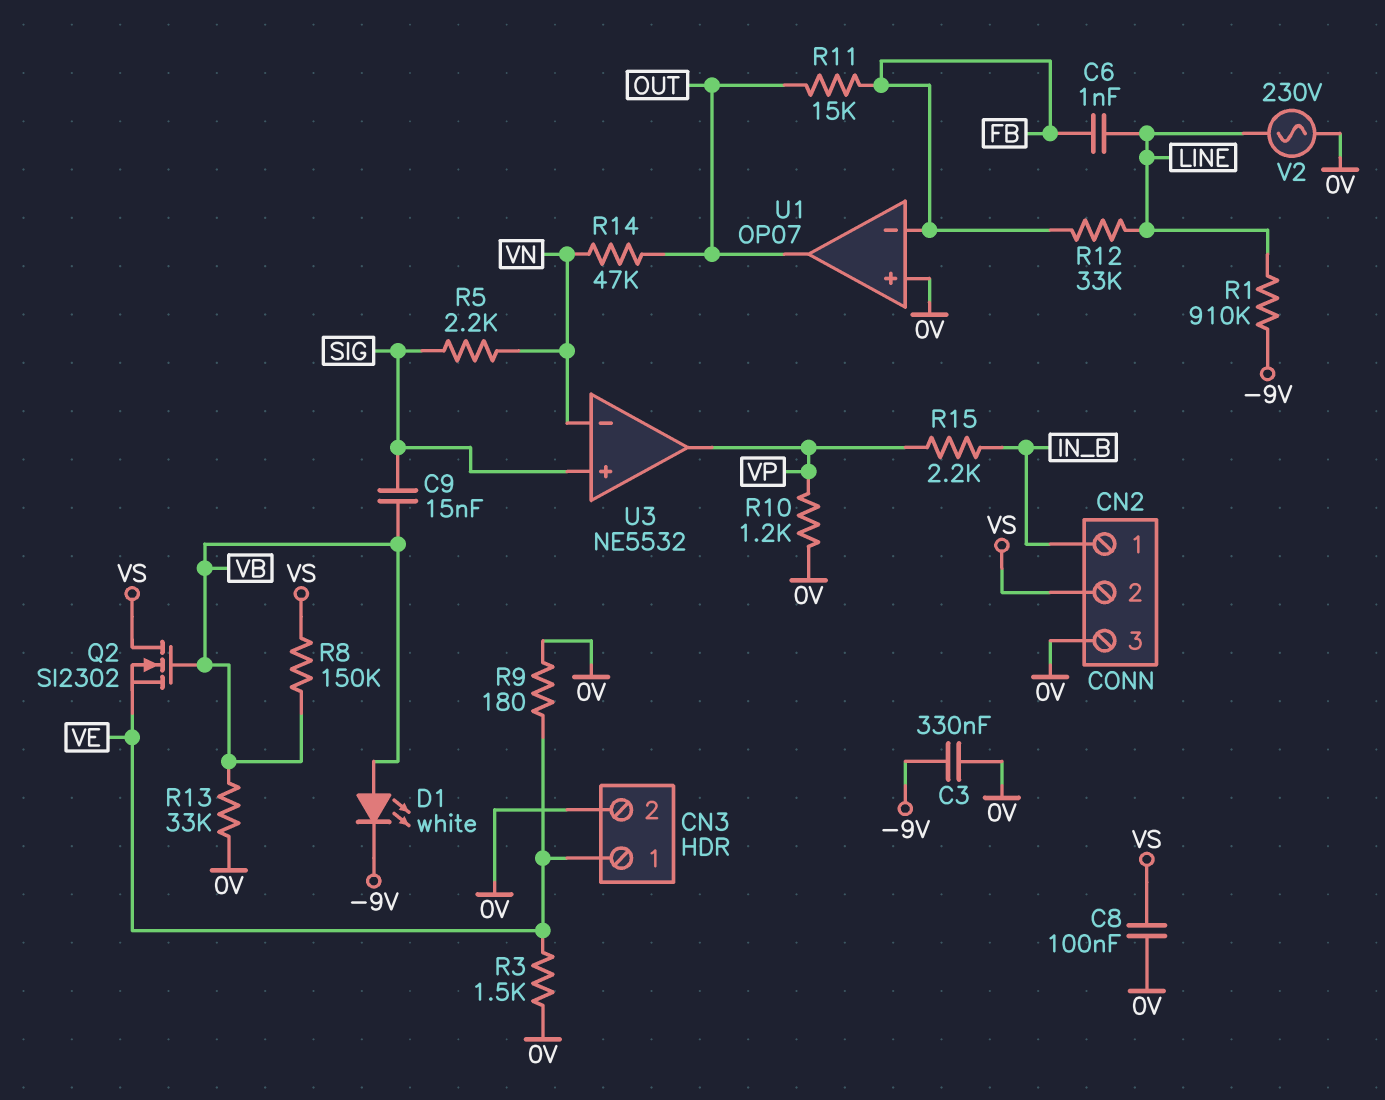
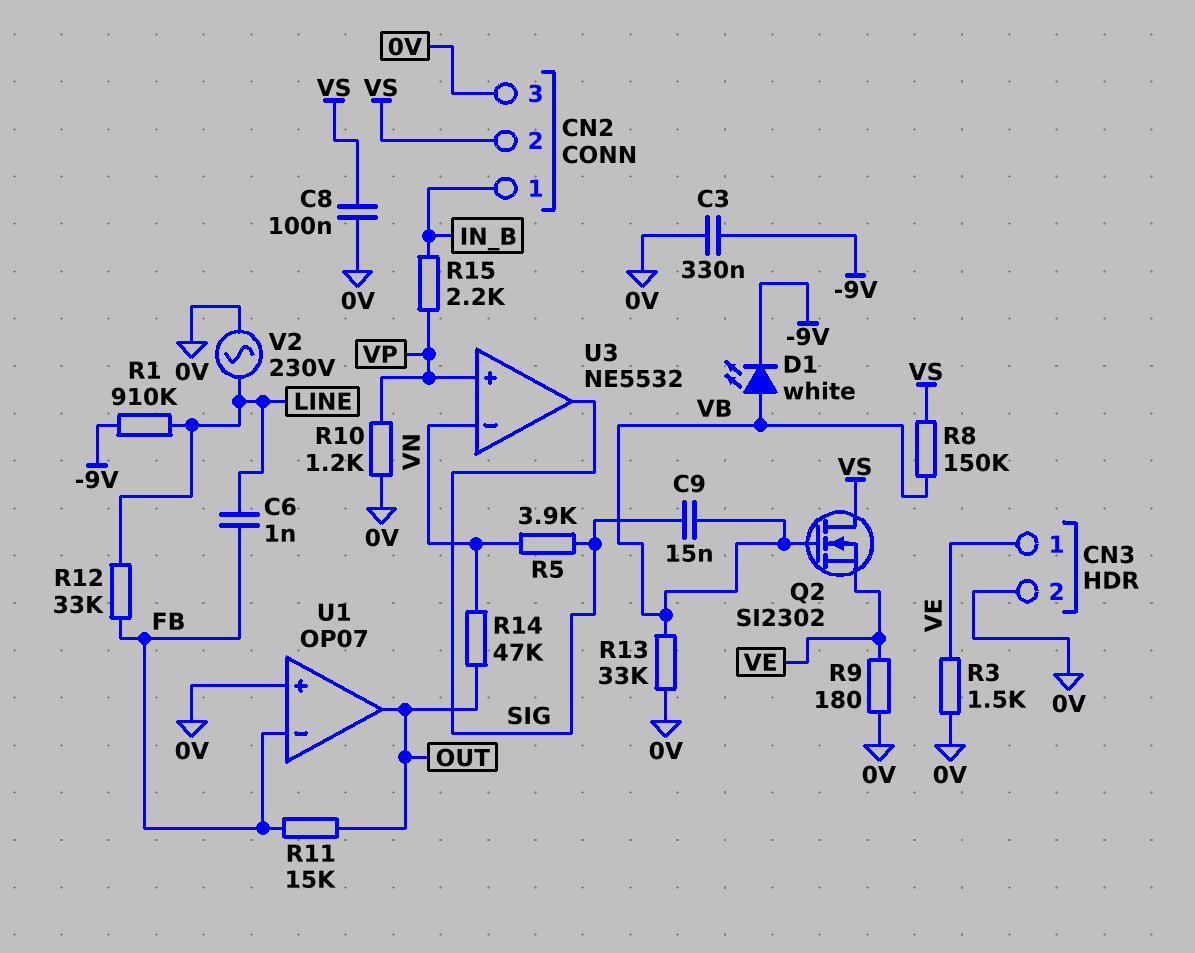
R5: 2.2k (SIG, VN) -> 3.9k (SIG, VN)
U3 pin in+: SIG -> VP
U3 pin out: VP -> SIG

